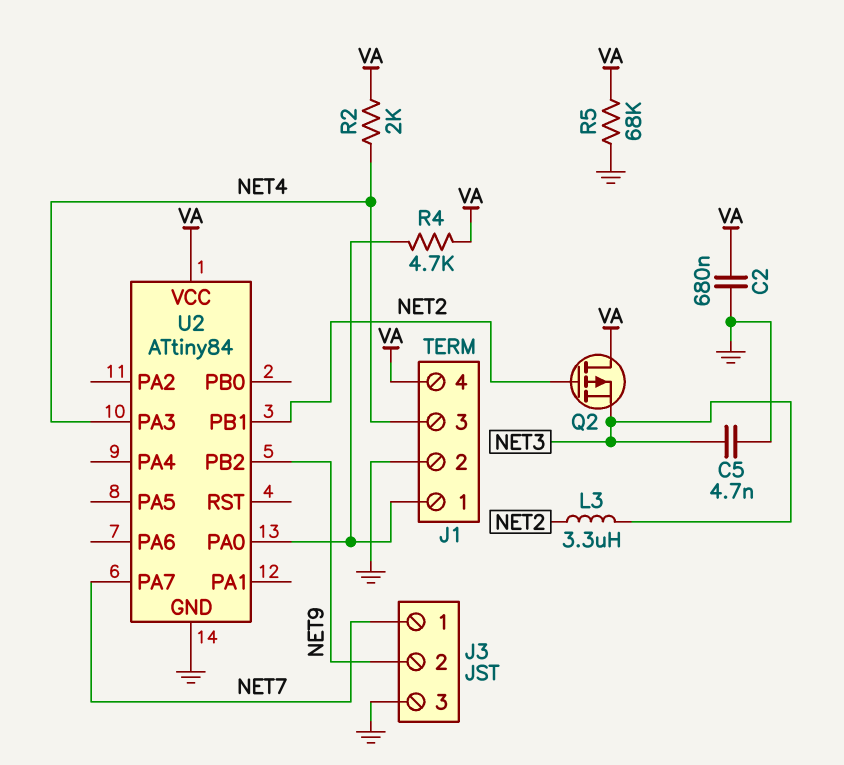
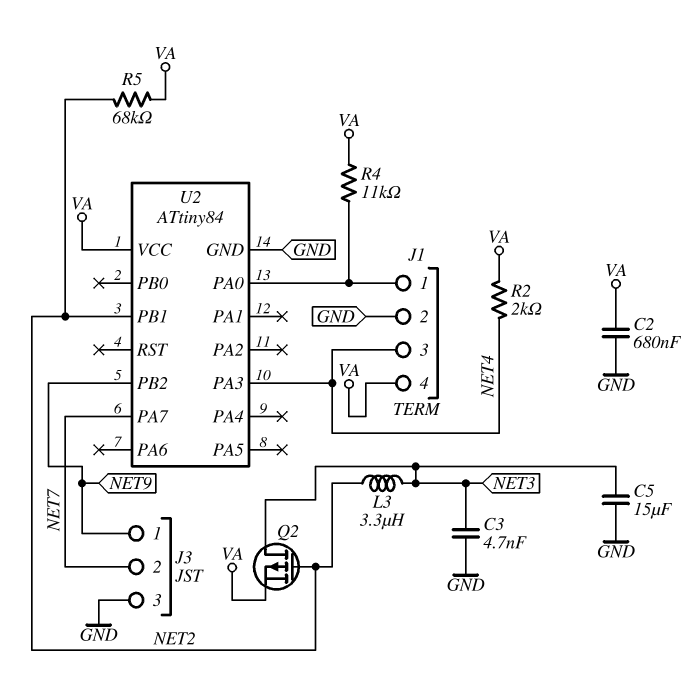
C3: none -> 4.7nF (GND, NET3)
C5: 4.7nF (GND, NET3) -> 15uF (GND, NET3)
J3 pin 1: NET7 -> NET9
J3 pin 2: NET9 -> NET7
Q2: PMOS (G NET2, D VA, S NET3) -> PMOS (G NET2, D NET3, S VA)
R4: 4.7k (J1/1, VA) -> 11k (J1/1, VA)
R5: 68k (GND, VA) -> 68k (NET2, VA)

